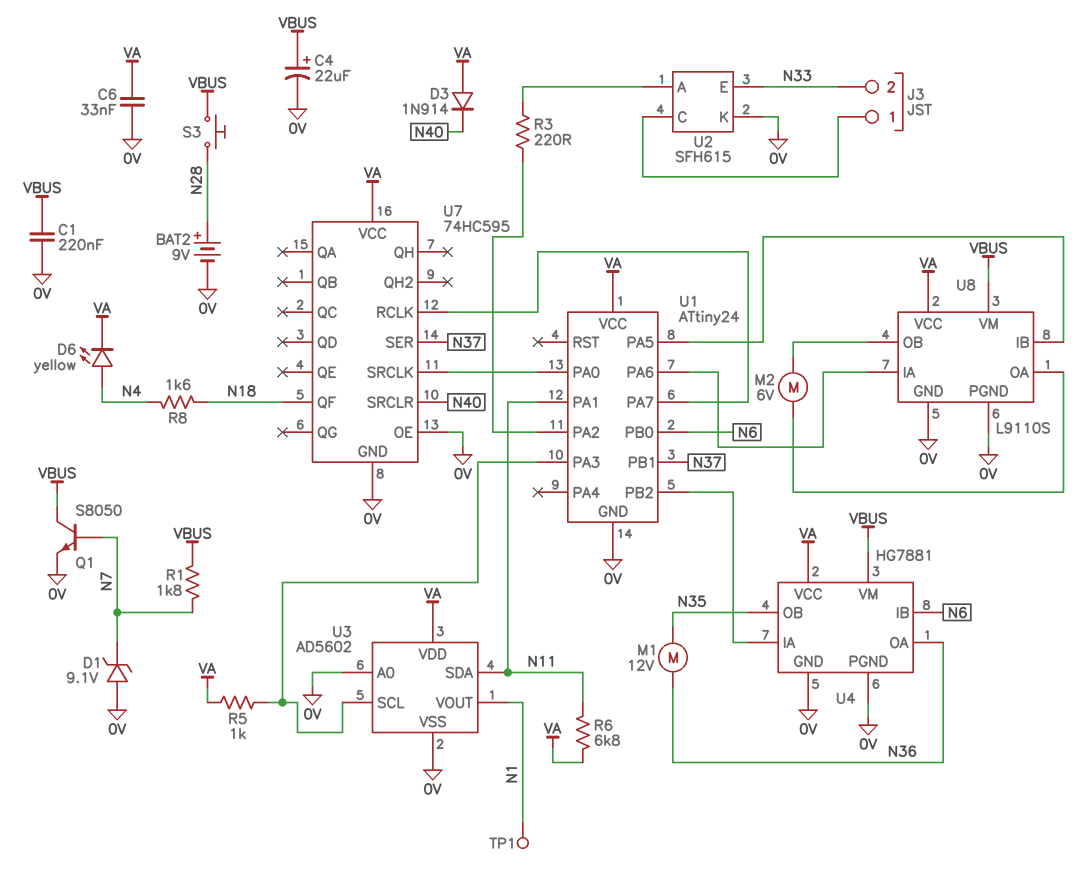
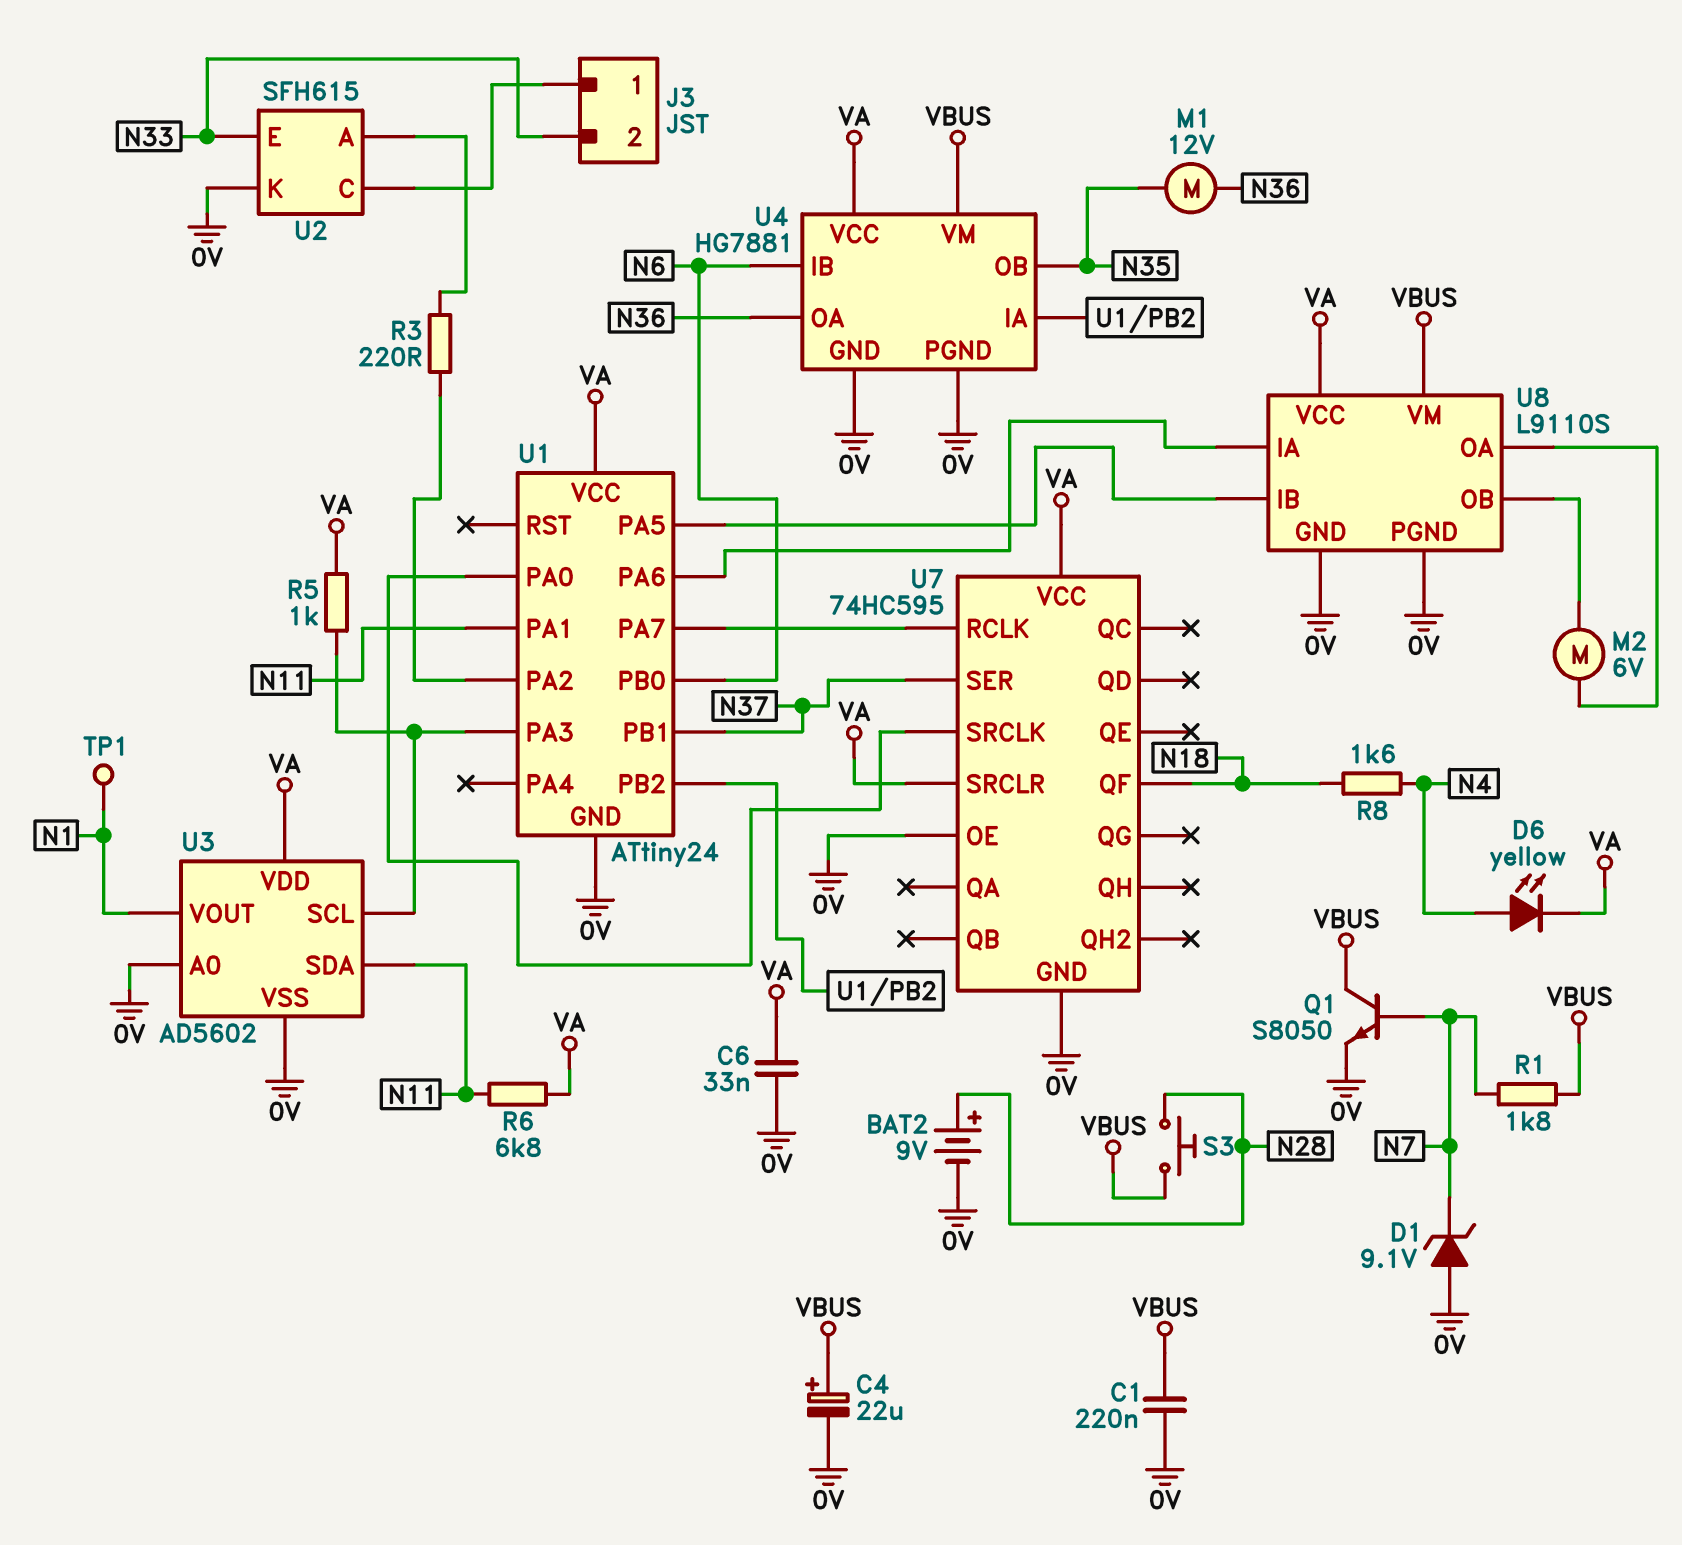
D3: diode 1N914 (A VA, K N40) -> none
U7 pin SRCLR: N40 -> VA

